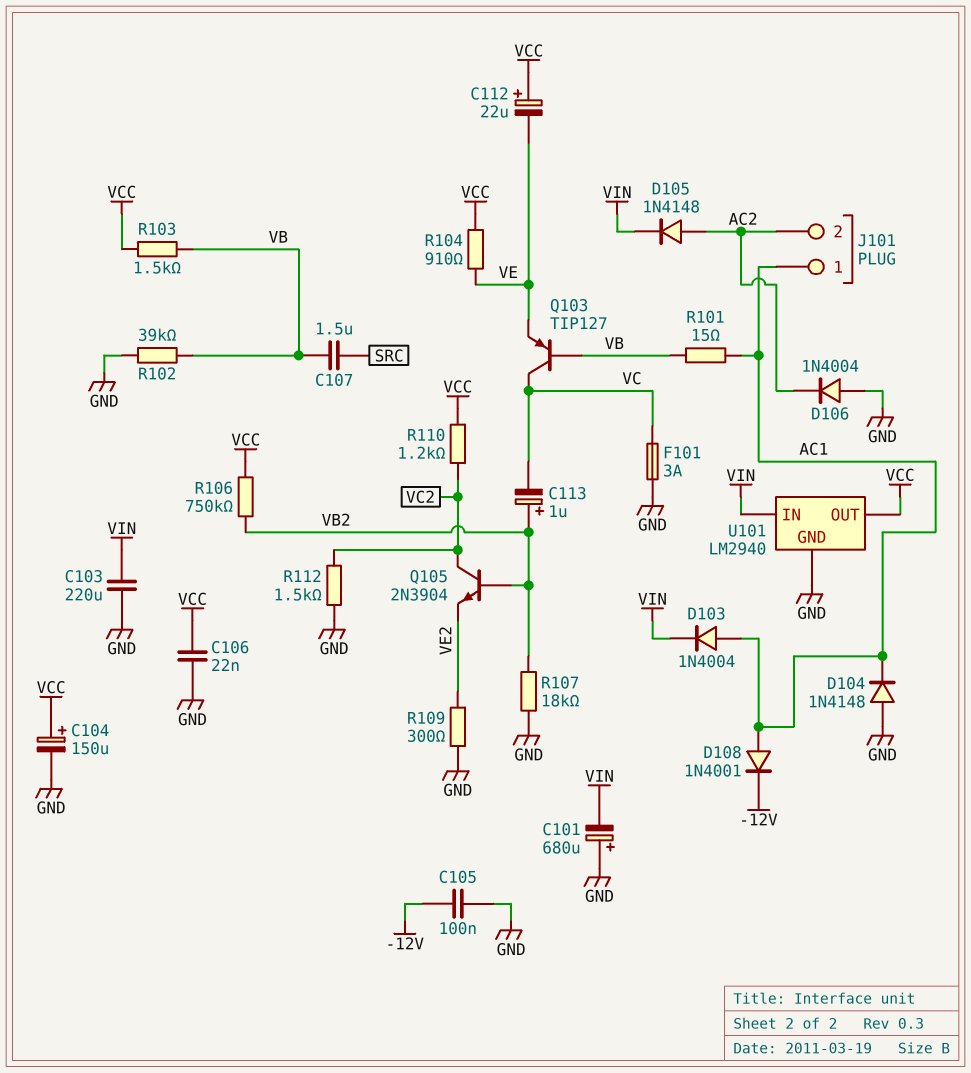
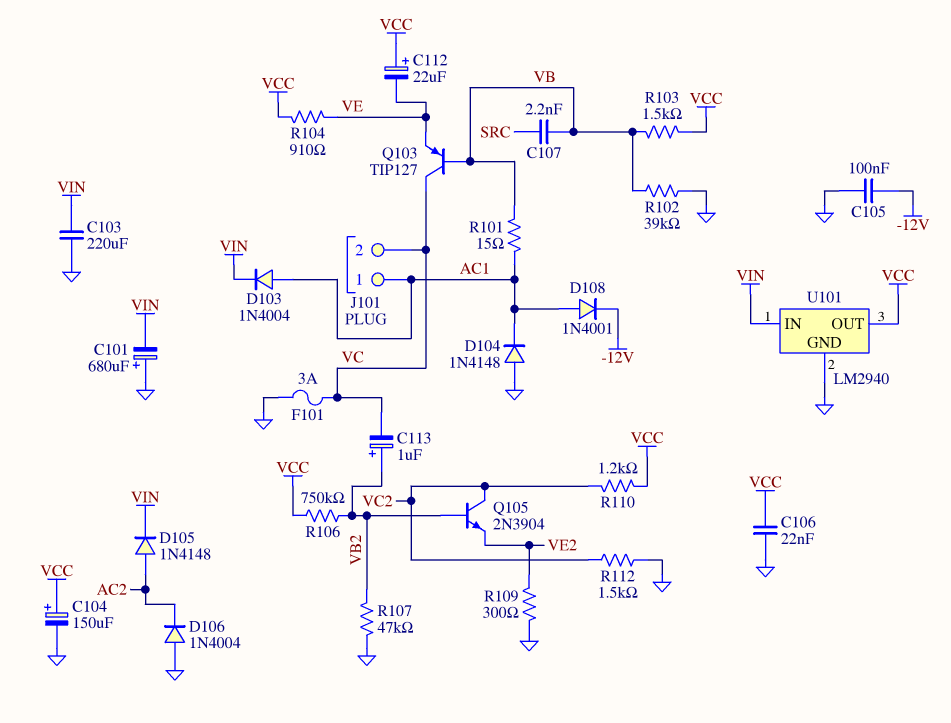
C107: 1.5uF (SRC, VB) -> 2.2nF (SRC, VB)
J101 pin 2: AC2 -> VC
R107: 18k (GND, VB2) -> 47k (GND, VB2)

